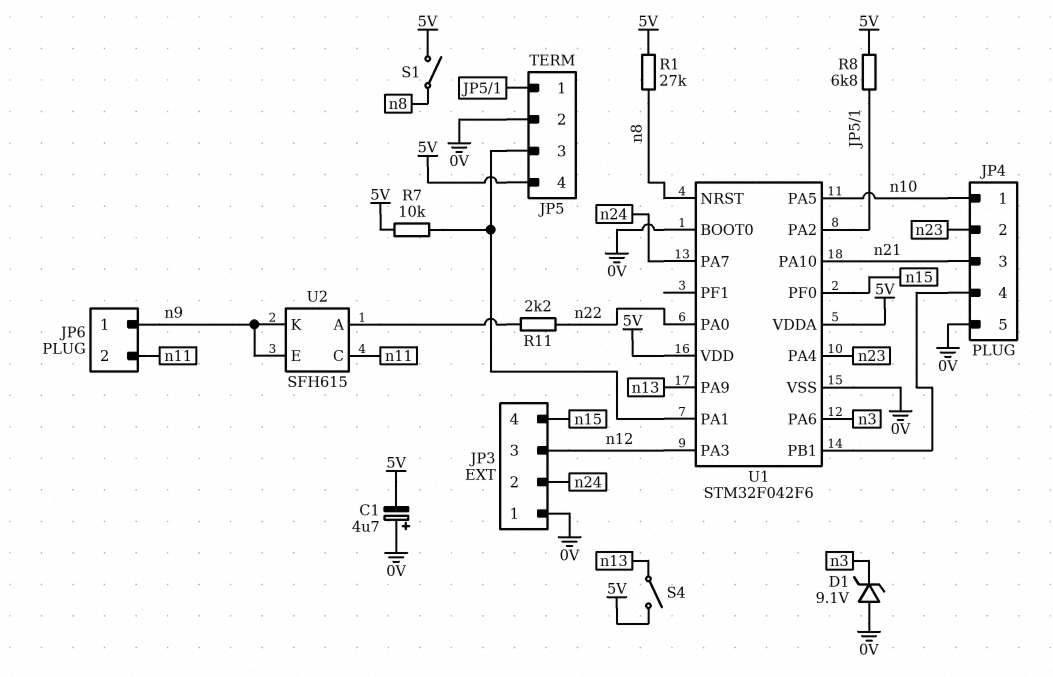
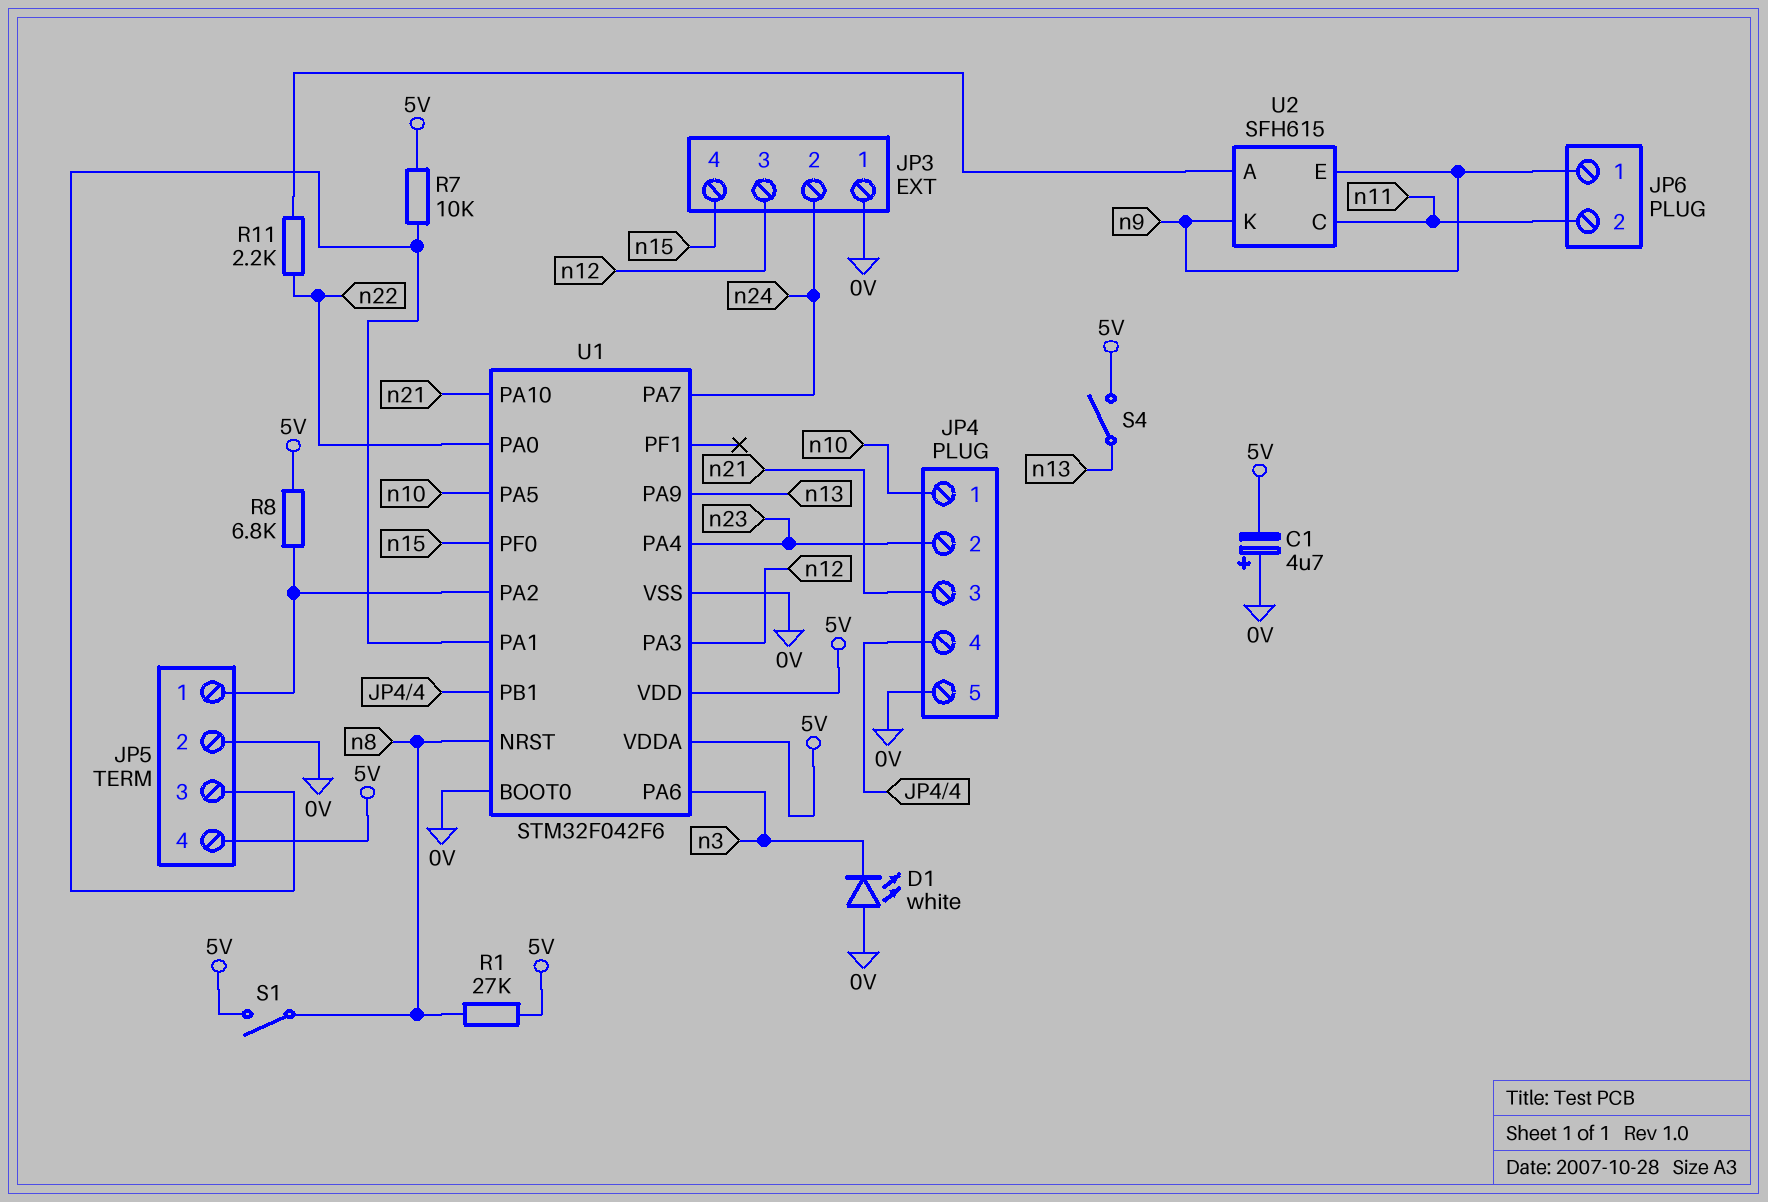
D1: zener 9.1V (A 0V, K n3) -> LED white (A 0V, K n3)

